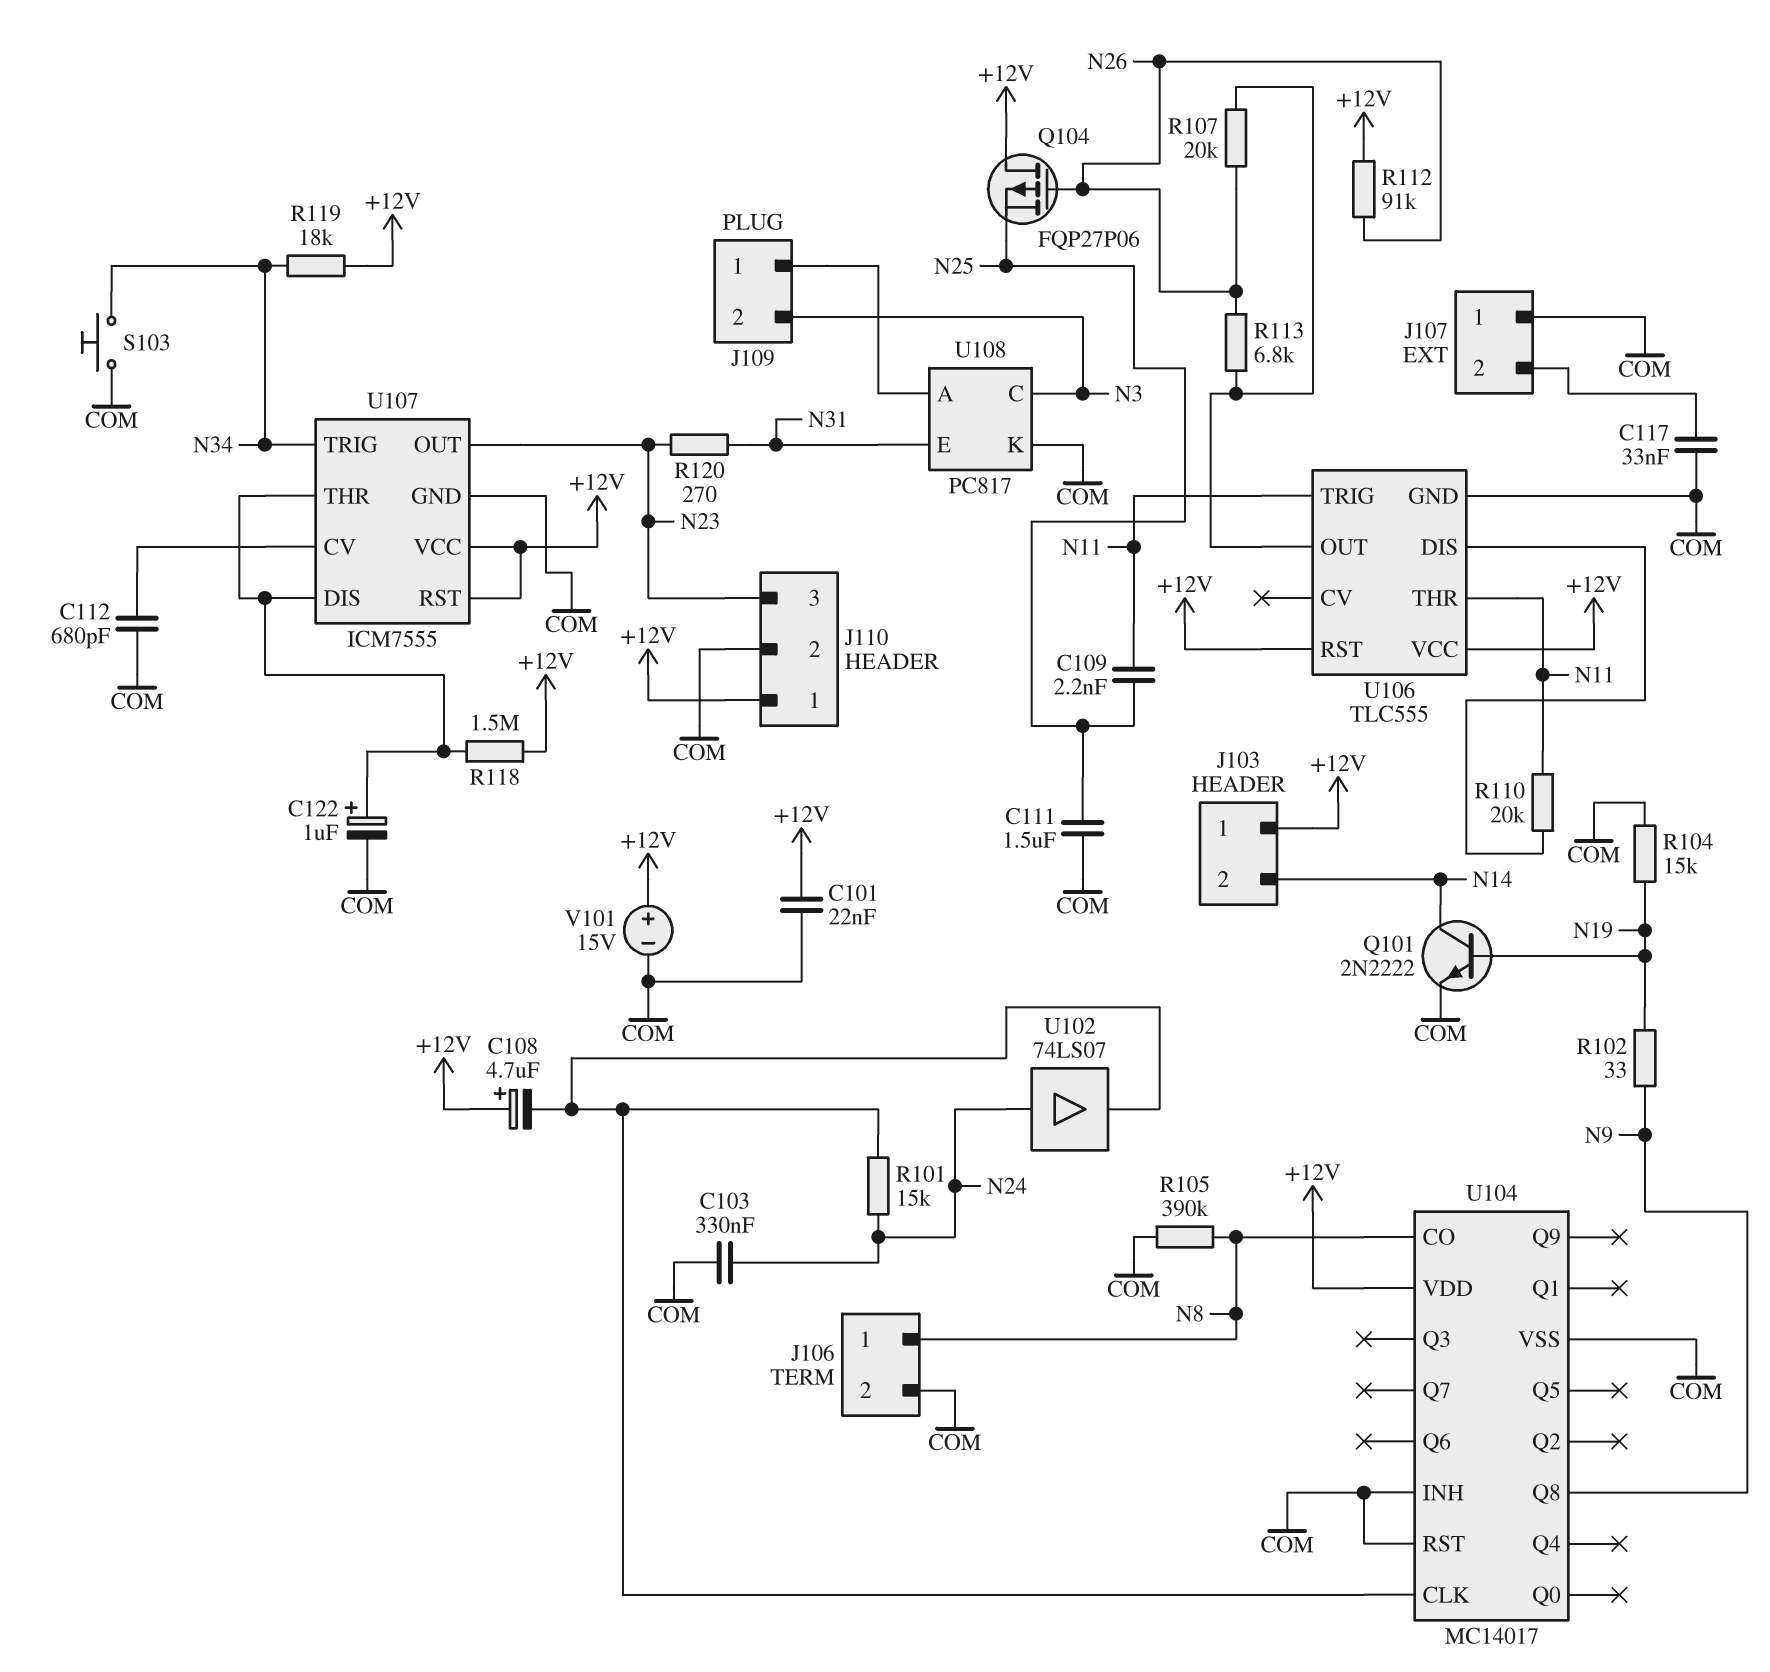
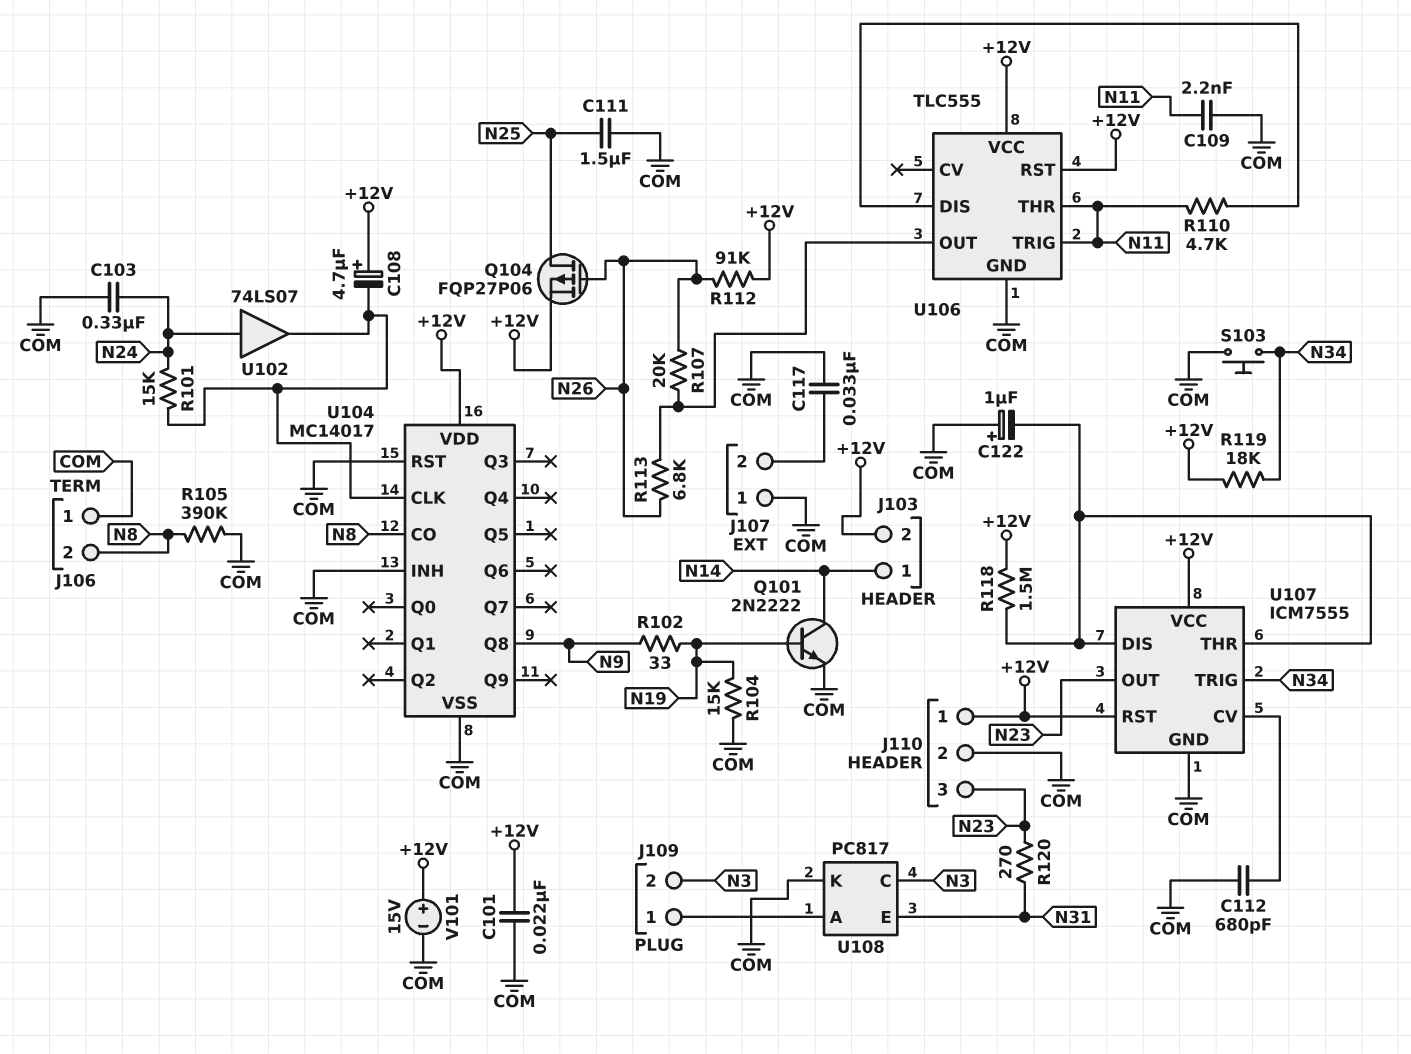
C109: 2.2nF (N11, N25) -> 2.2nF (COM, N11)
C122: 1uF (plus U107/DIS, minus COM) -> 1uF (plus COM, minus U107/DIS)
J103 pin 1: +12V -> N14
J103 pin 2: N14 -> +12V
J106 pin 1: N8 -> COM
J106 pin 2: COM -> N8
Q104: PMOS FQP27P06 (G N26, D +12V, S N25) -> PMOS FQP27P06 (G N26, D N25, S +12V)
R110: 20k (N11, U106/DIS) -> 4.7k (N11, U106/DIS)

